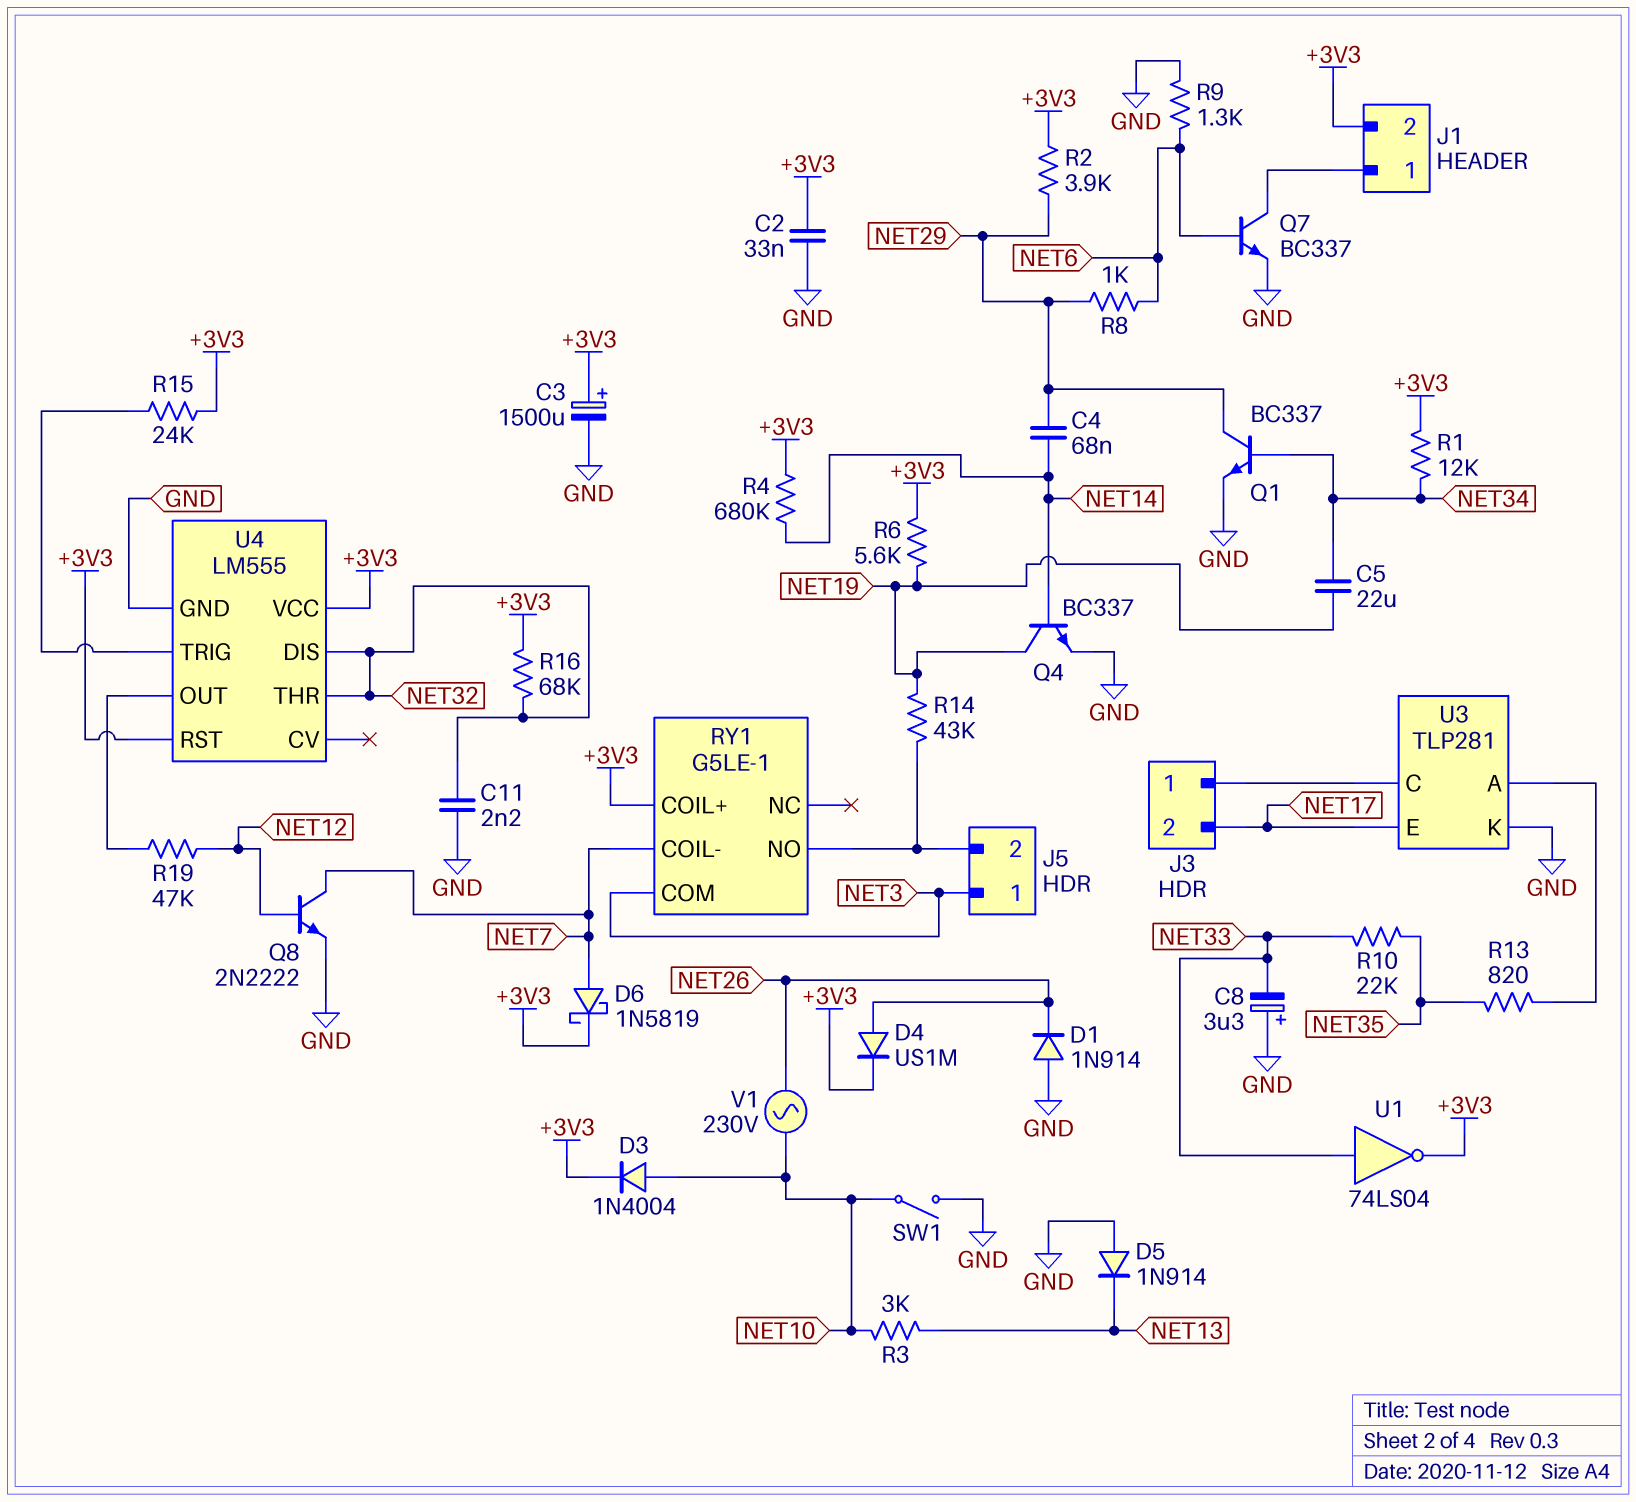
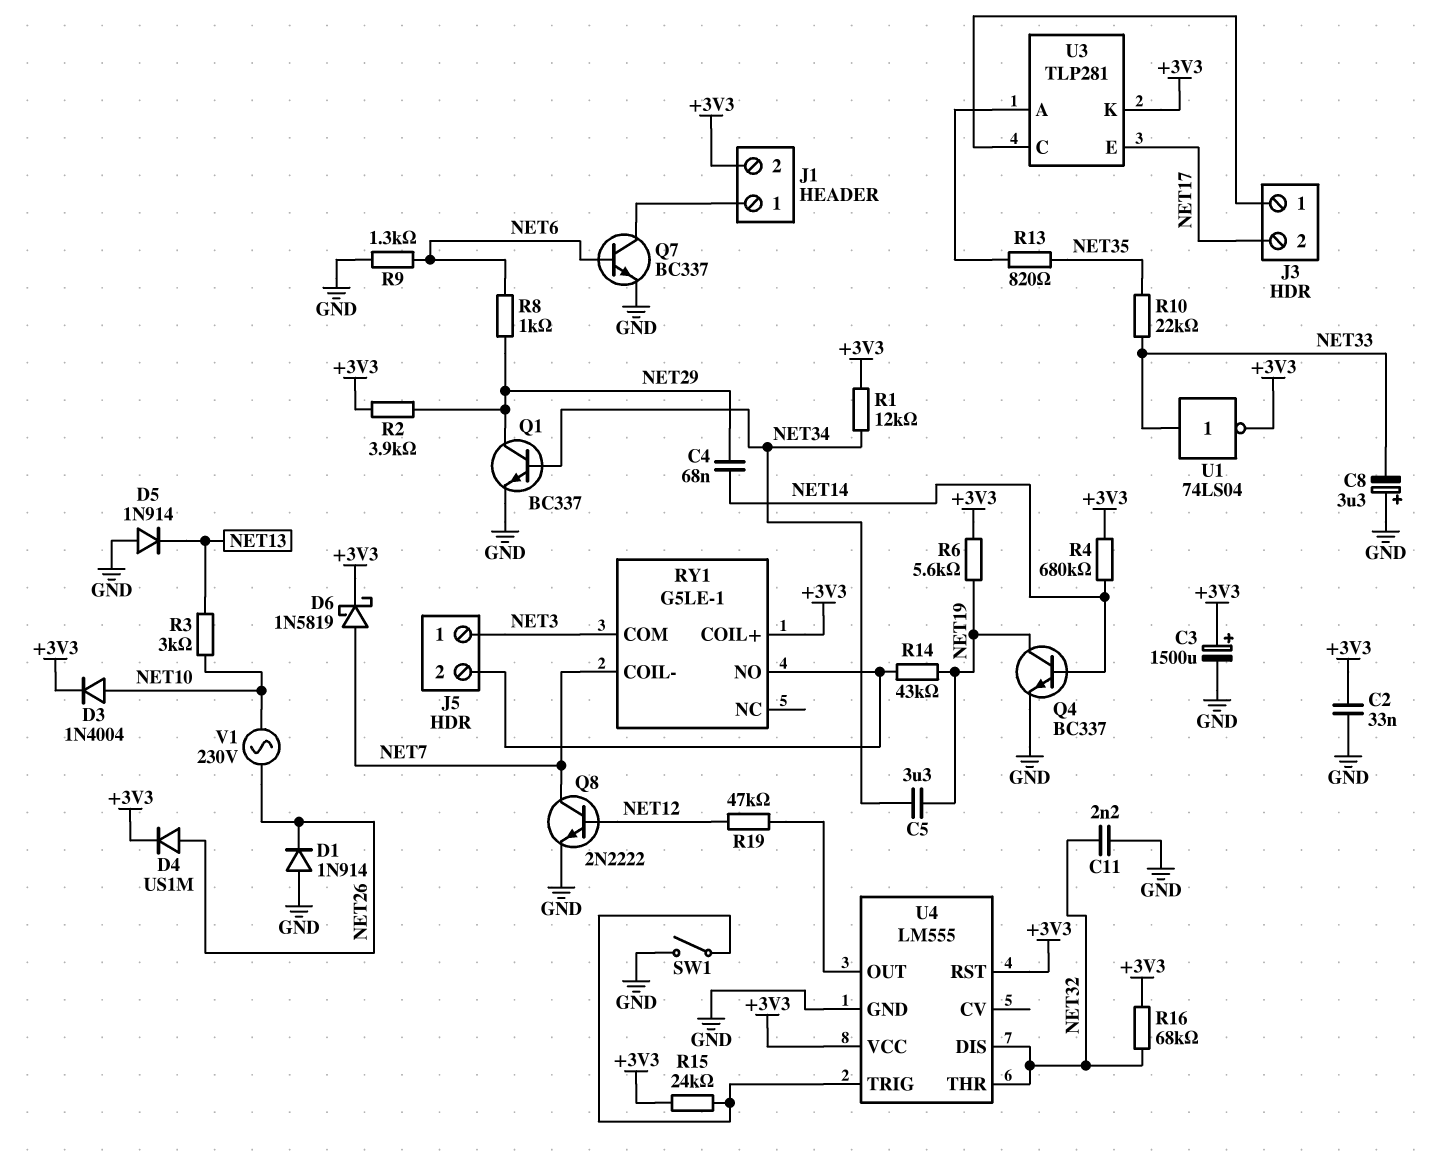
C5: 22uF (NET19, NET34) -> 3.3uF (NET19, NET34)
SW1: switch (GND, NET10) -> switch (GND, U4/TRIG)
U3 pin K: GND -> +3V3

